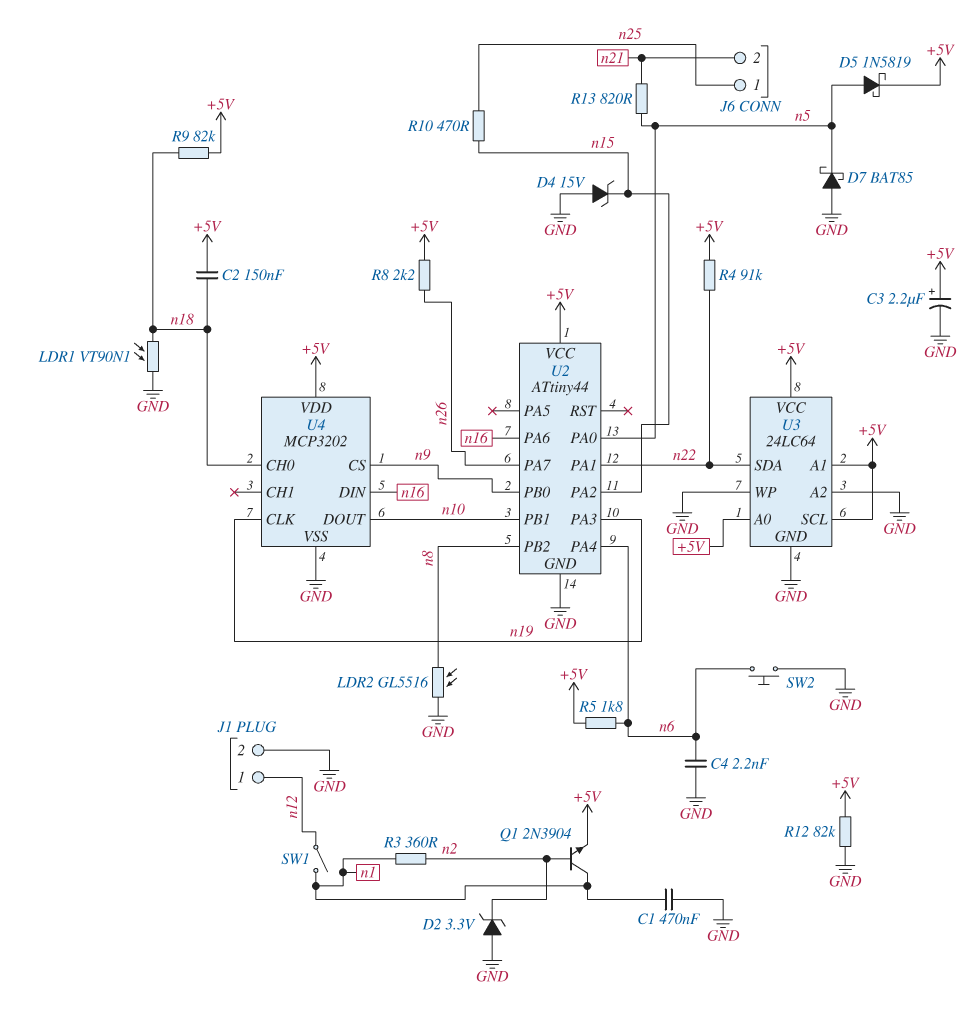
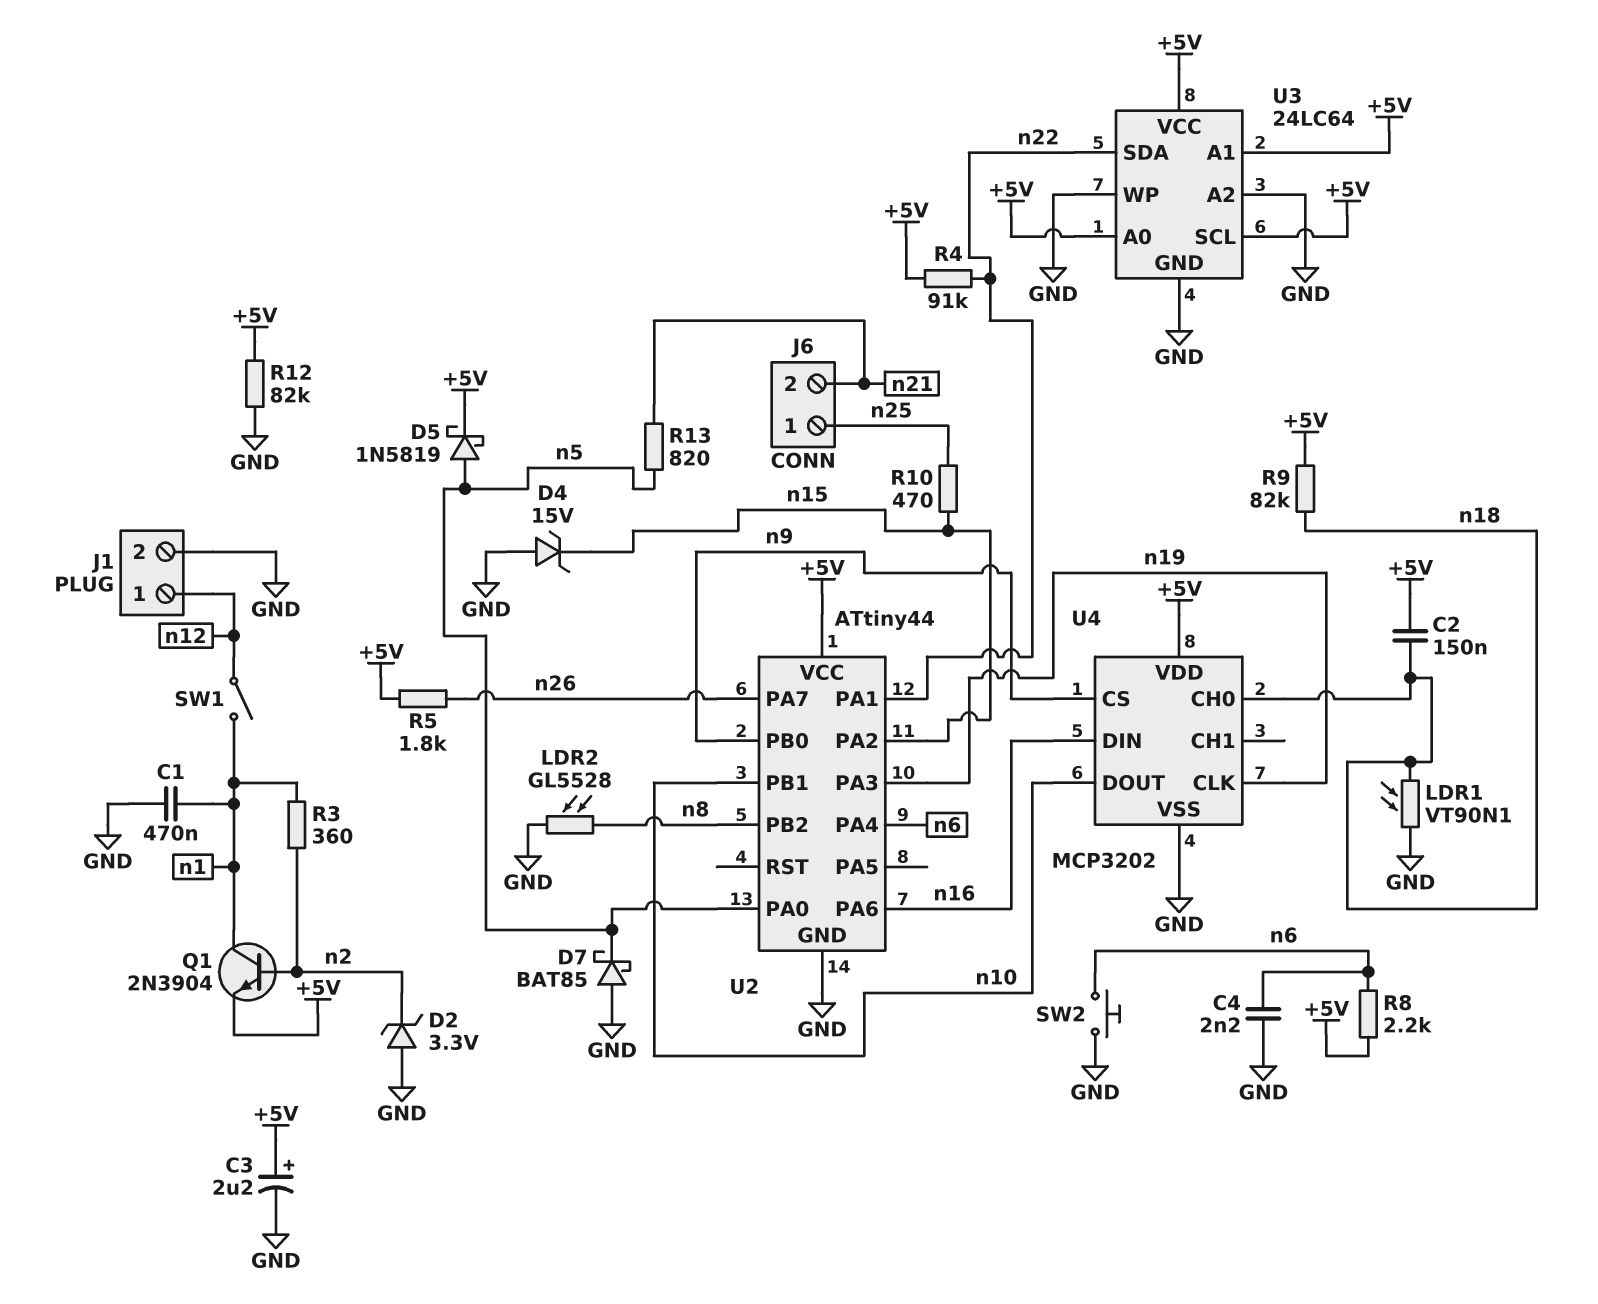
LDR2: GL5516 (GND, n8) -> GL5528 (GND, n8)
R5: 1.8k (+5V, n6) -> 1.8k (+5V, n26)
R8: 2.2k (+5V, n26) -> 2.2k (+5V, n6)

